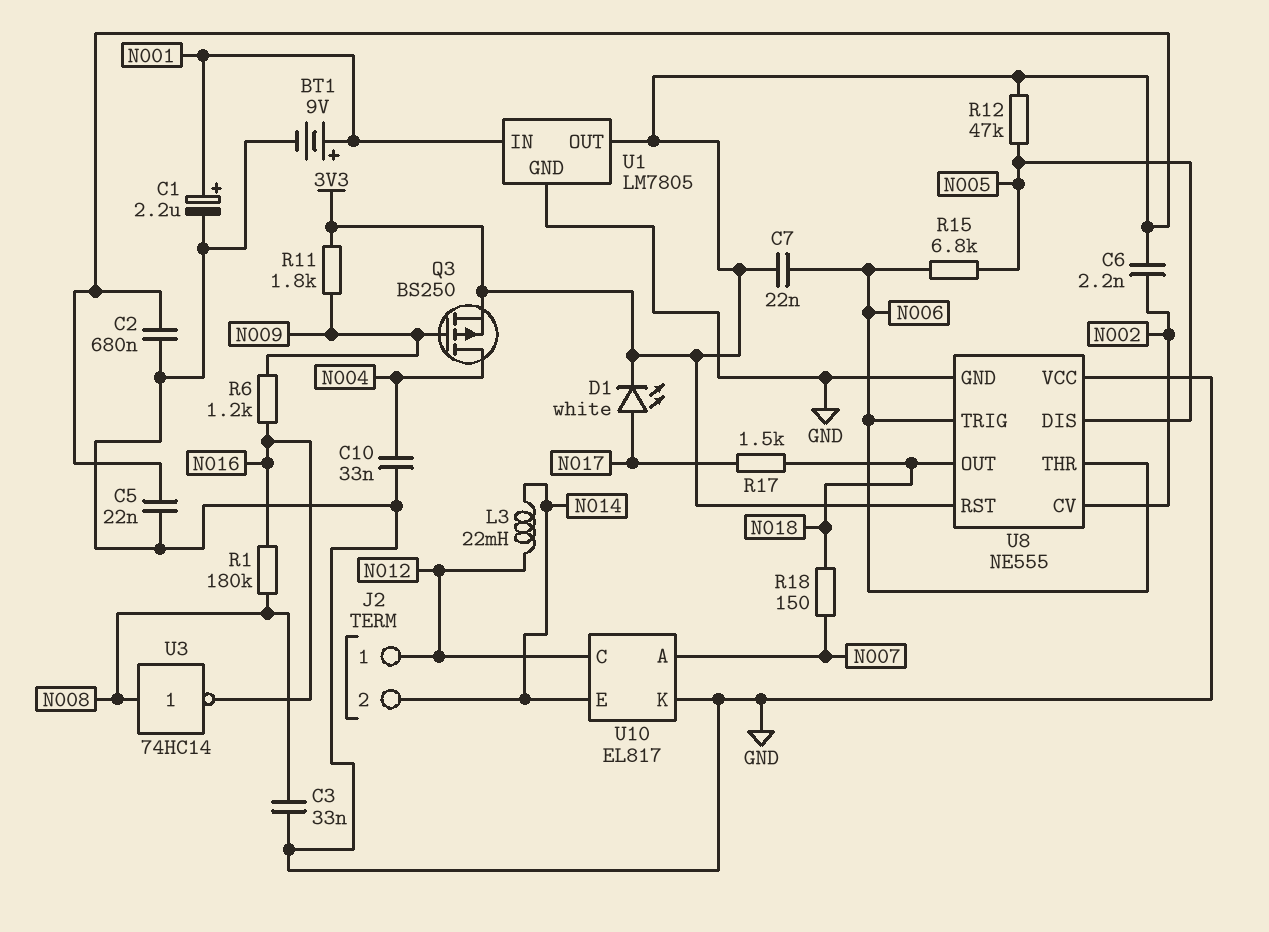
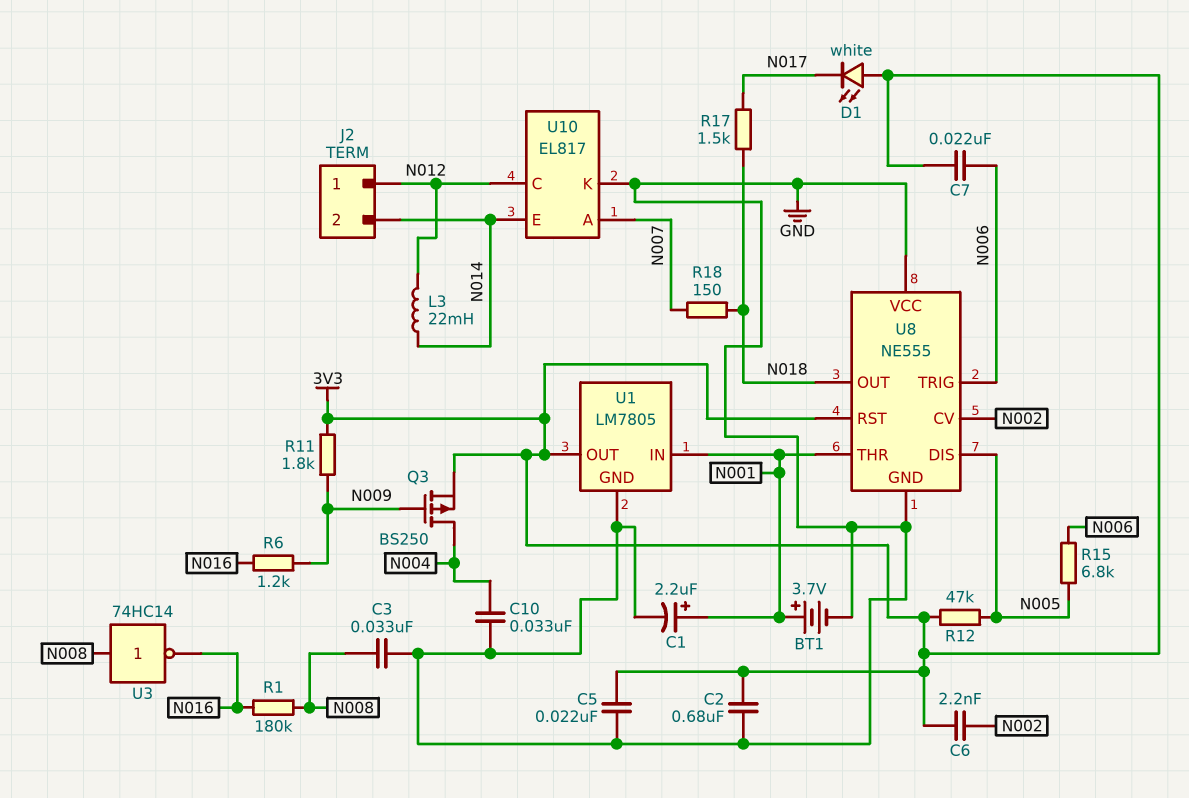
BT1: 9V (plus N001, minus GND) -> 3.7V (plus N001, minus GND)
D1: LED white (A N017, K 3V3) -> LED white (A 3V3, K N017)
U8 pin THR: N006 -> N001

